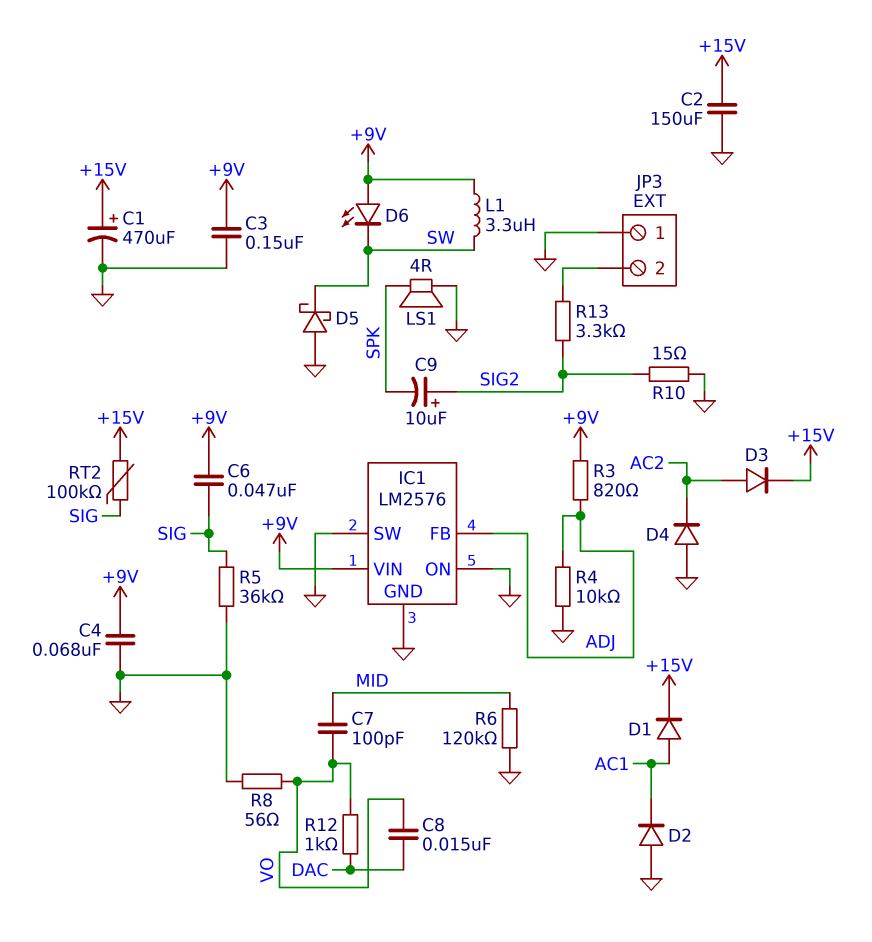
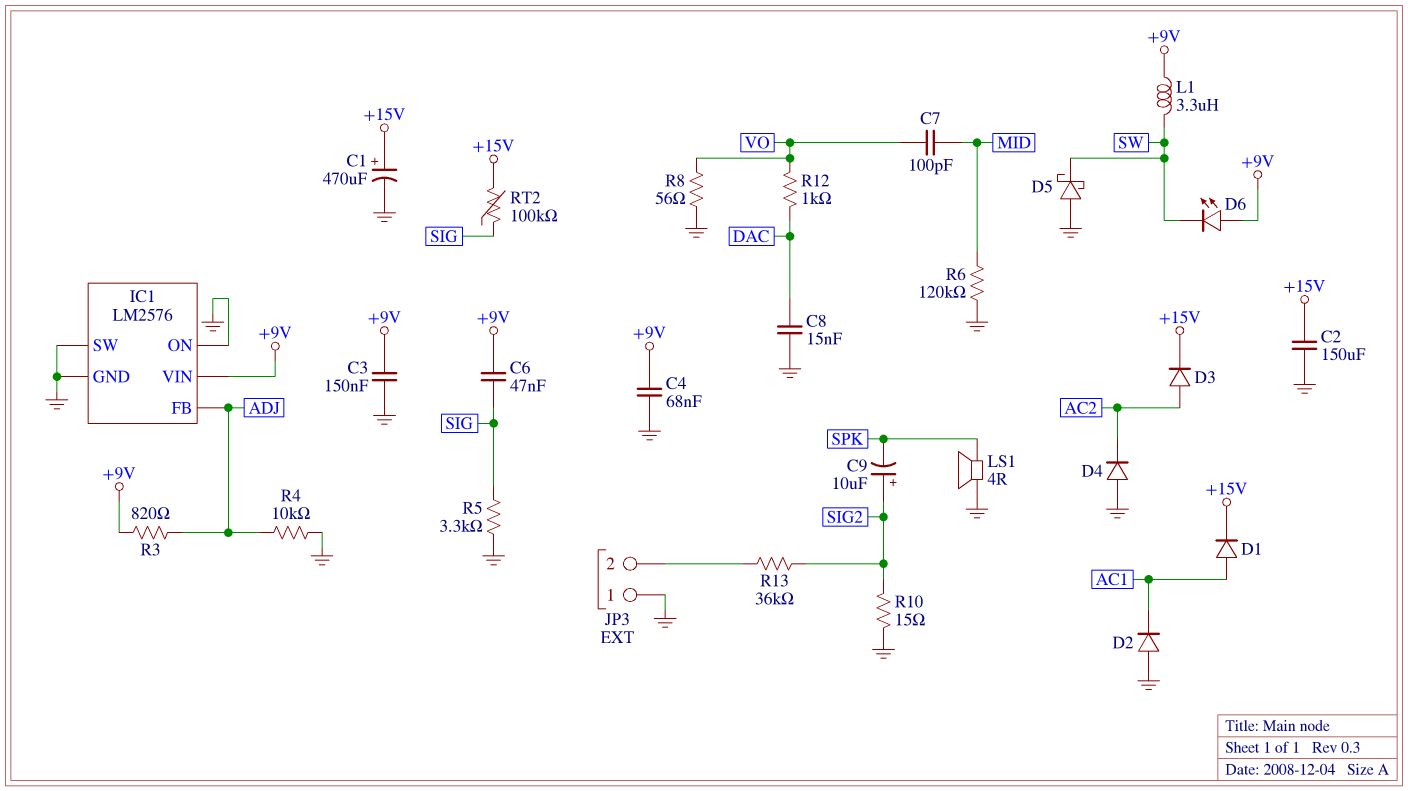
C8: 15nF (DAC, VO) -> 15nF (DAC, GND)
R5: 36k (GND, SIG) -> 3.3k (GND, SIG)
R13: 3.3k (JP3/2, SIG2) -> 36k (JP3/2, SIG2)

